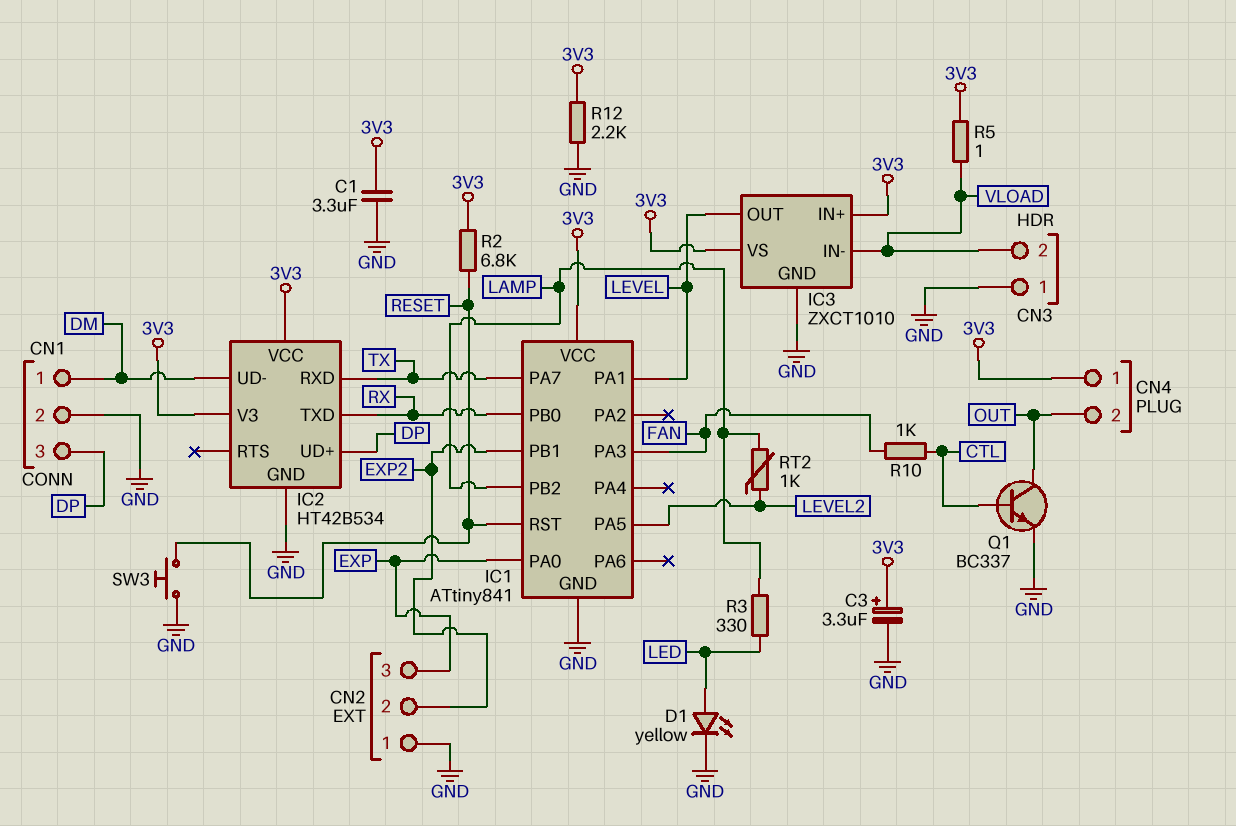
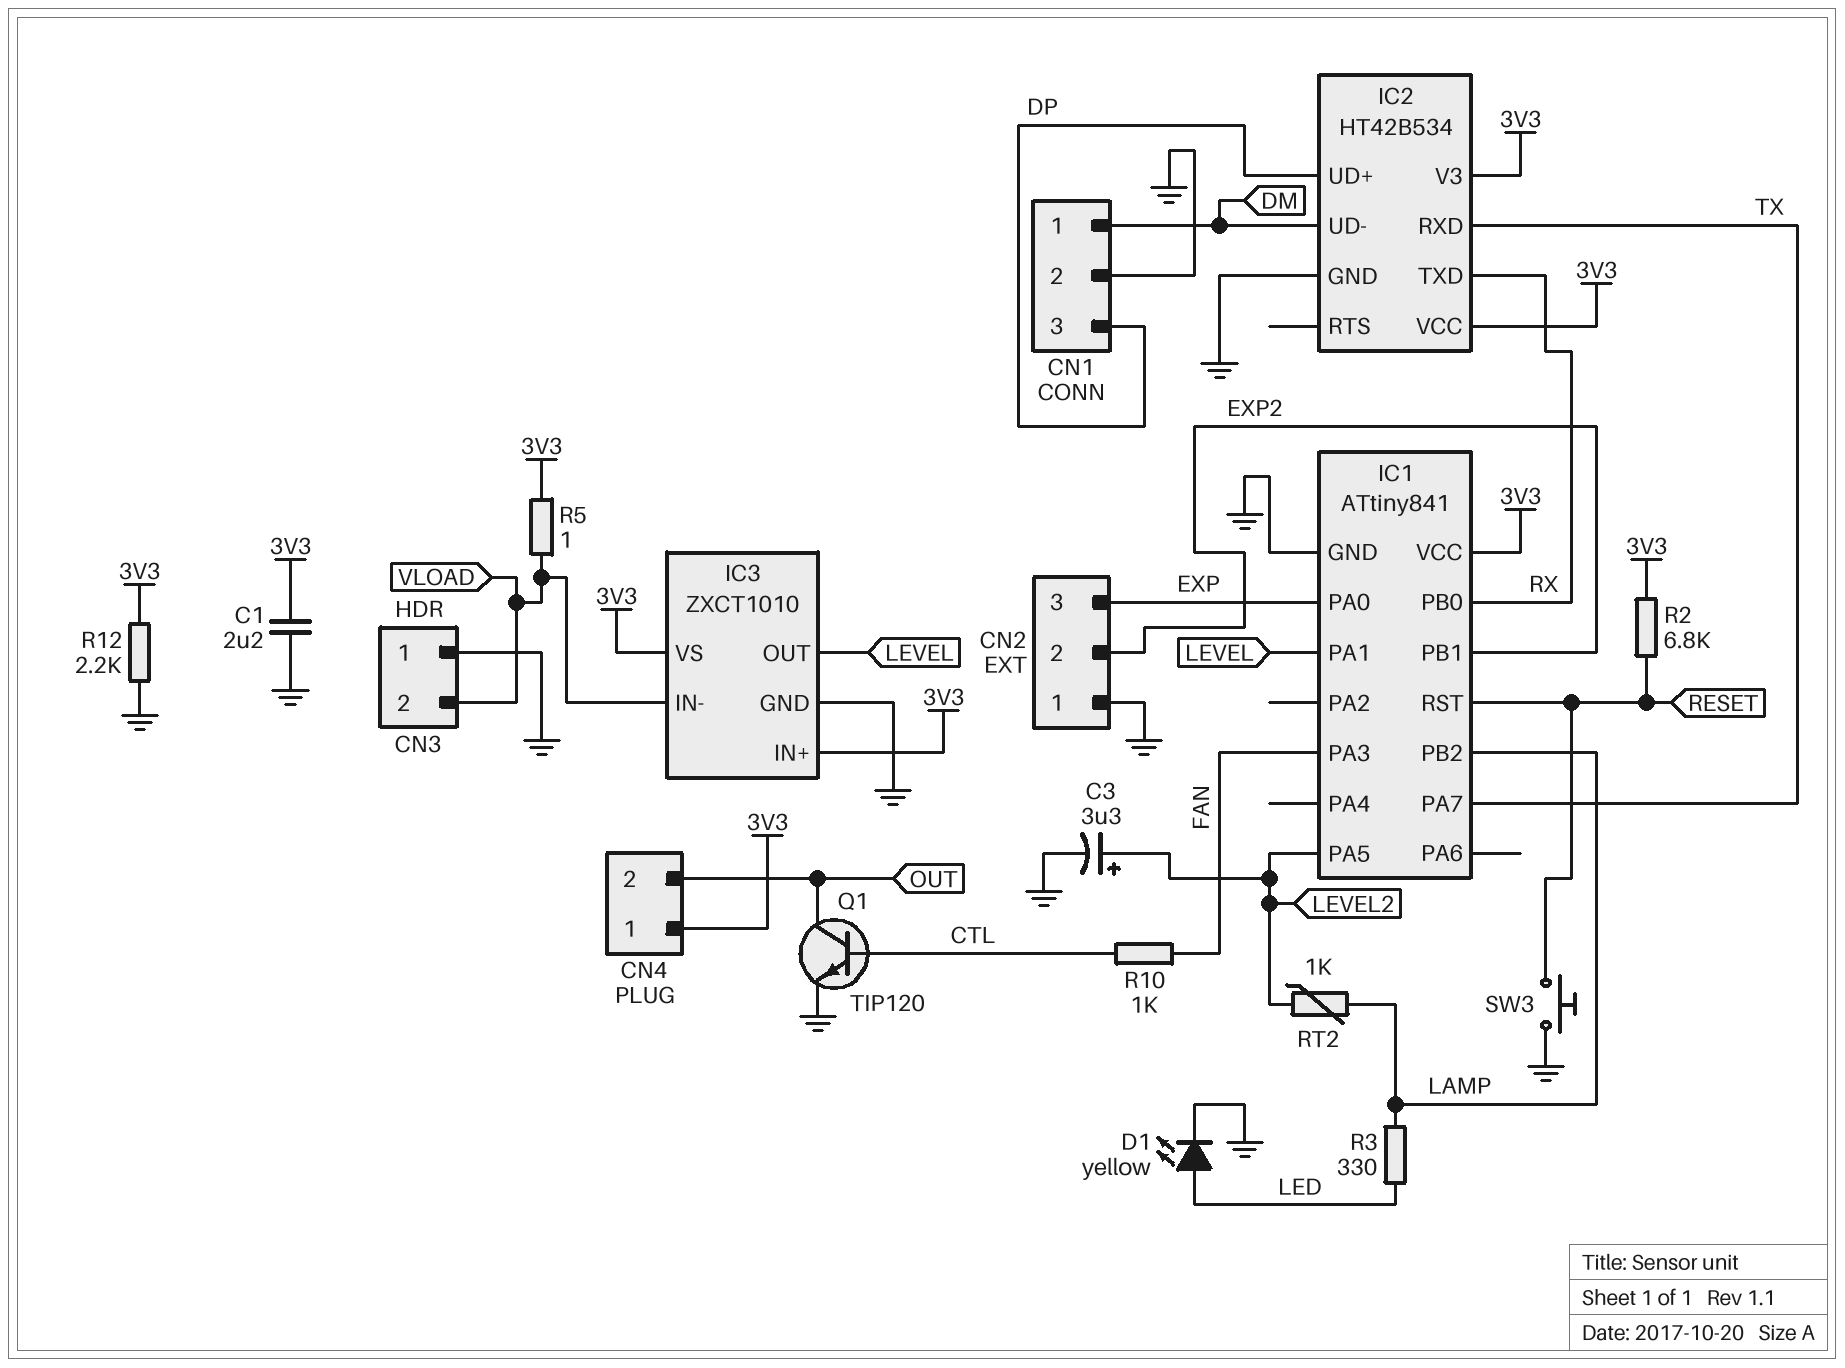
C1: 3.3uF (3V3, GND) -> 2.2uF (3V3, GND)
C3: 3.3uF (plus 3V3, minus GND) -> 3.3uF (plus LEVEL2, minus GND)
Q1: NPN BC337 (B CTL, C OUT, E GND) -> NPN TIP120 (B CTL, C OUT, E GND)

